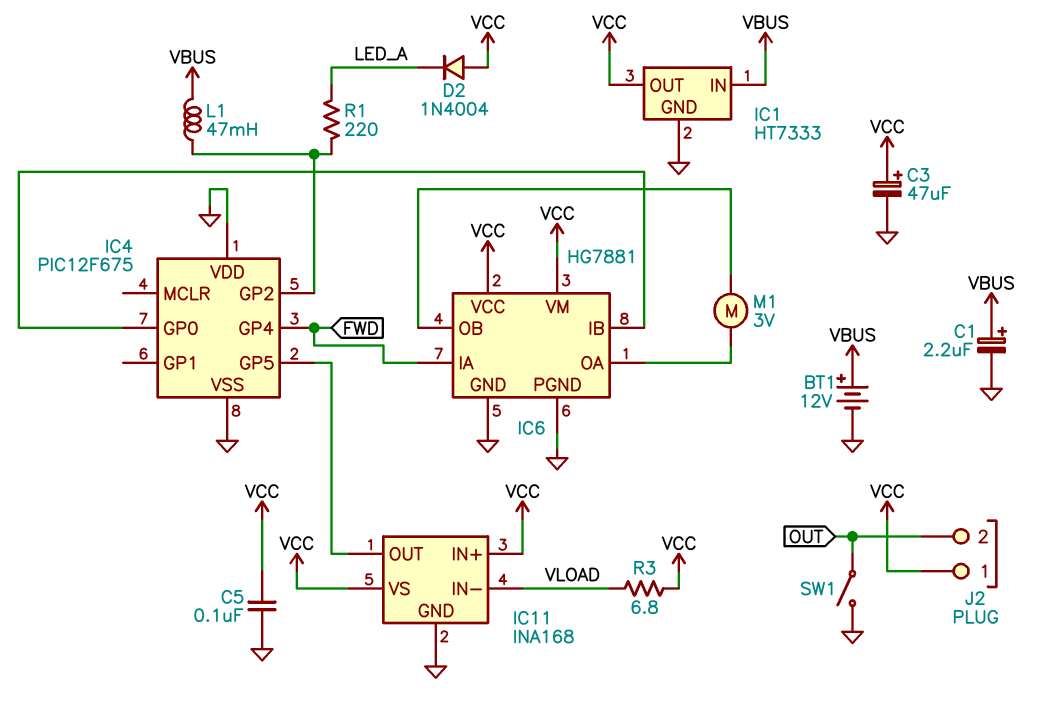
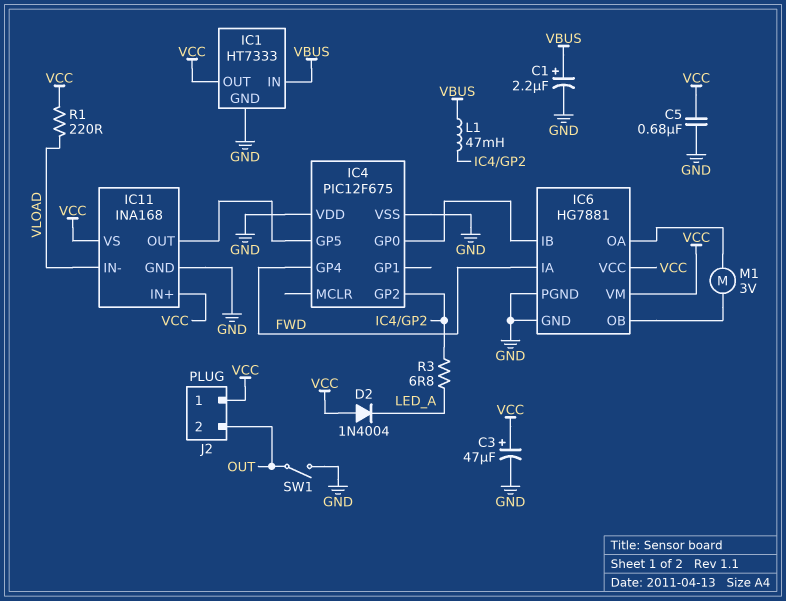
BT1: 12V (plus VBUS, minus GND) -> none
C5: 100nF (GND, VCC) -> 680nF (GND, VCC)
R1: 220 (IC4/GP2, LED_A) -> 220 (VCC, VLOAD)
R3: 6.8 (VCC, VLOAD) -> 6.8 (IC4/GP2, LED_A)

